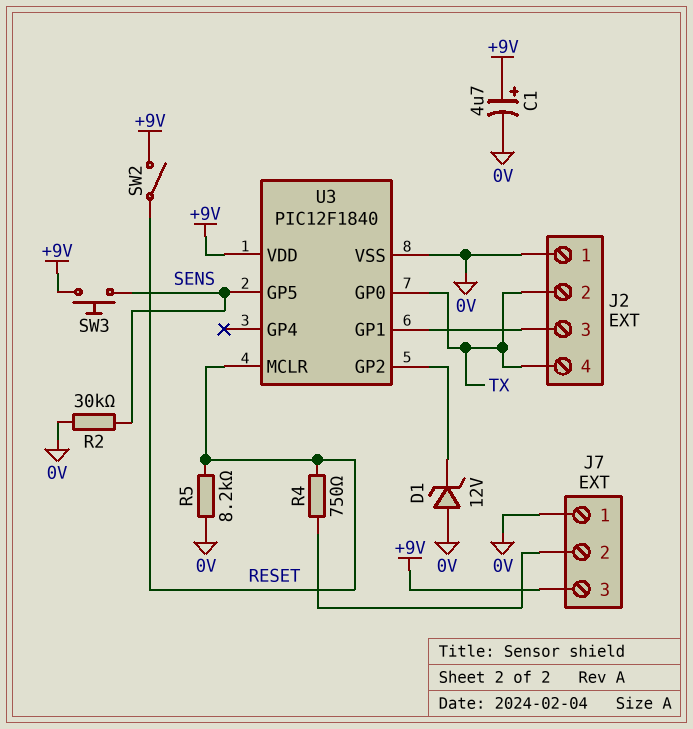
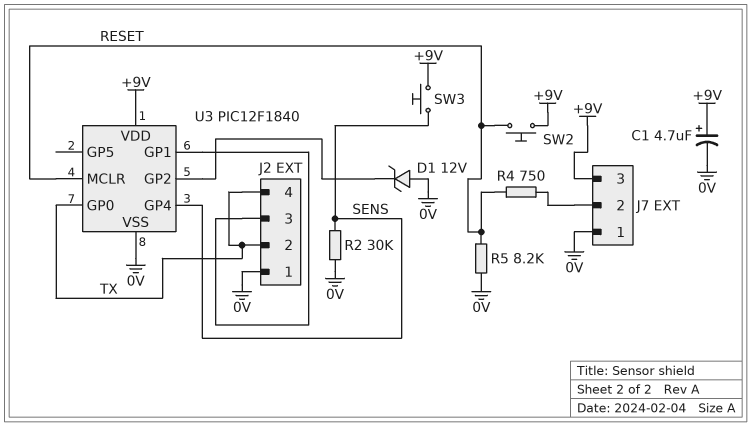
SW2: switch (+9V, RESET) -> button (+9V, RESET)
U3 pin GP4: none -> SENS
U3 pin GP5: SENS -> none

